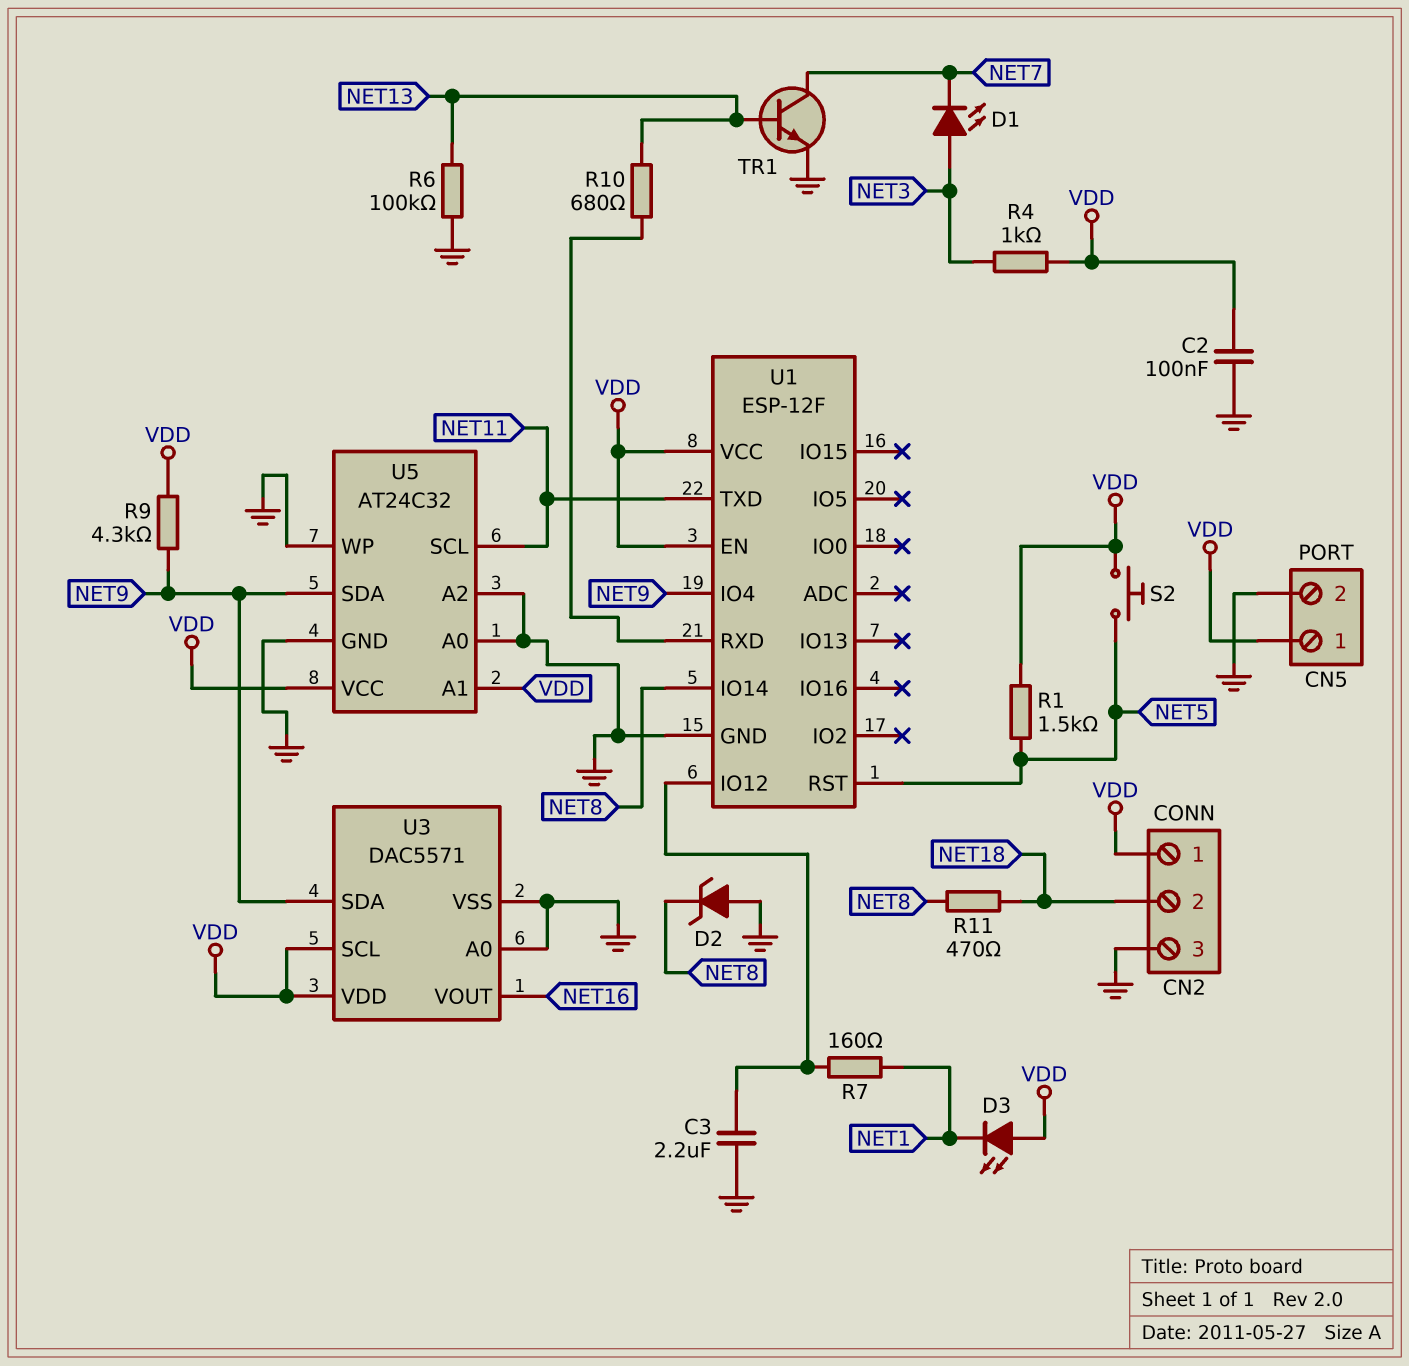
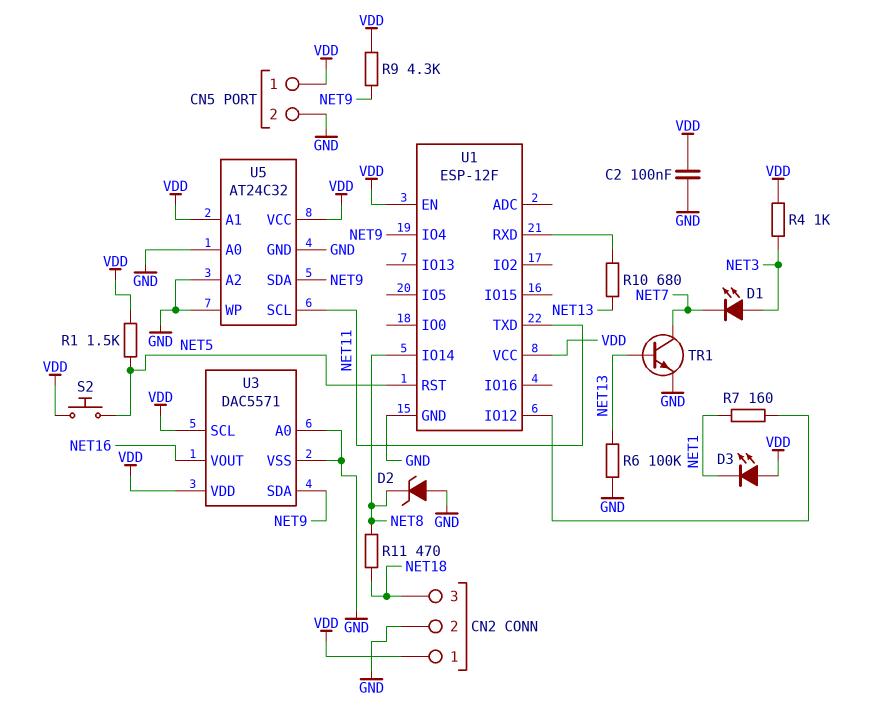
C3: 2.2uF (GND, U1/IO12) -> none
CN2 pin 2: NET18 -> GND
CN2 pin 3: GND -> NET18

